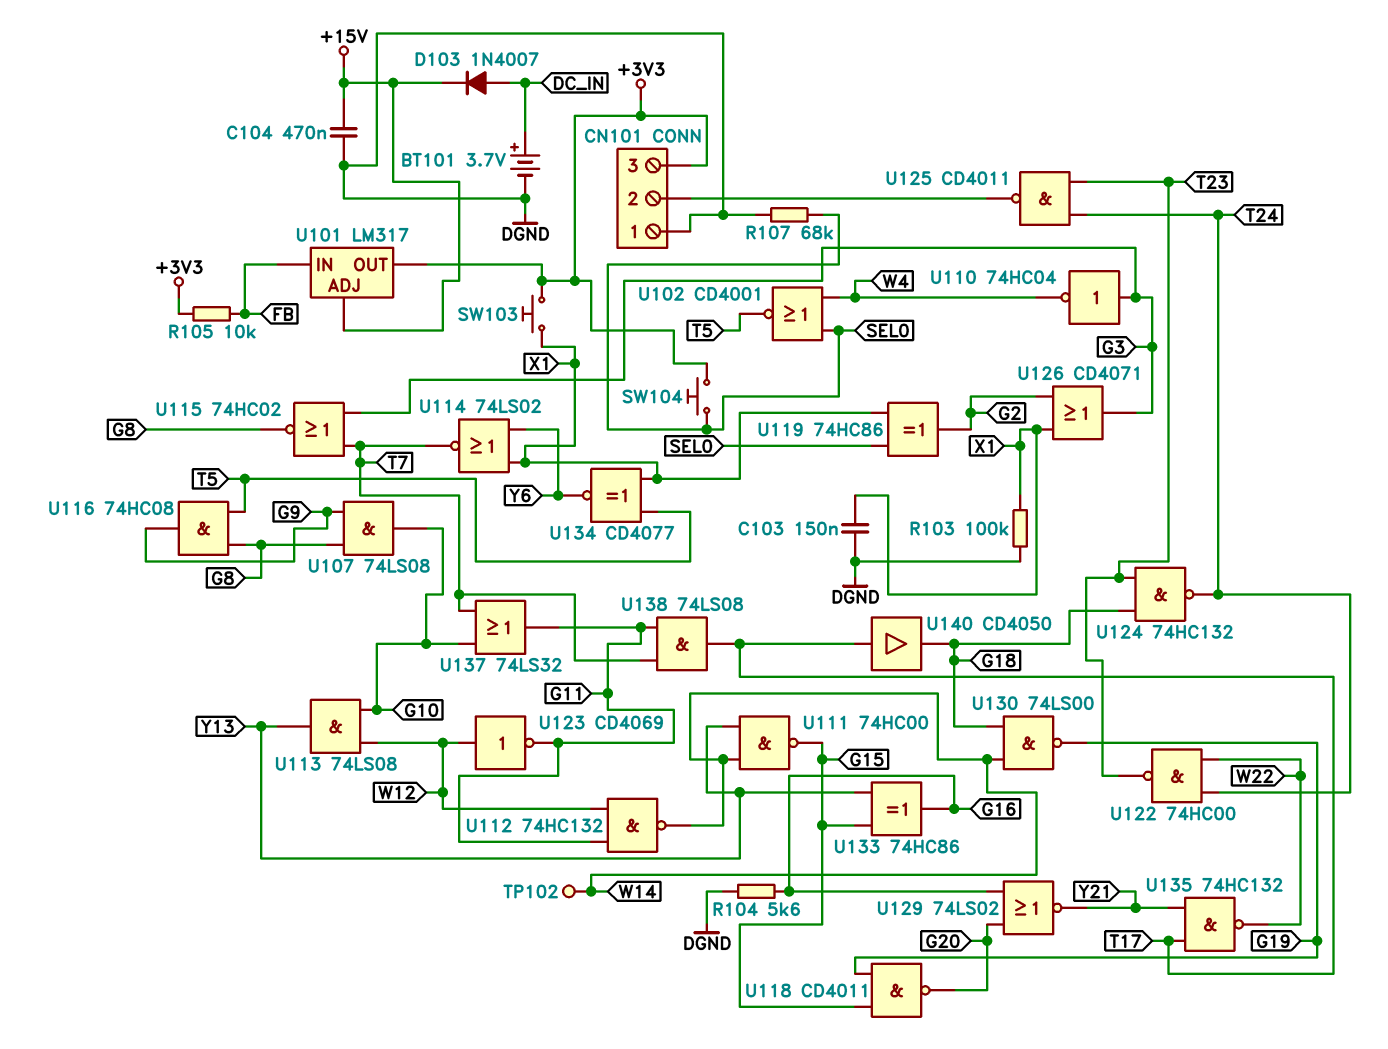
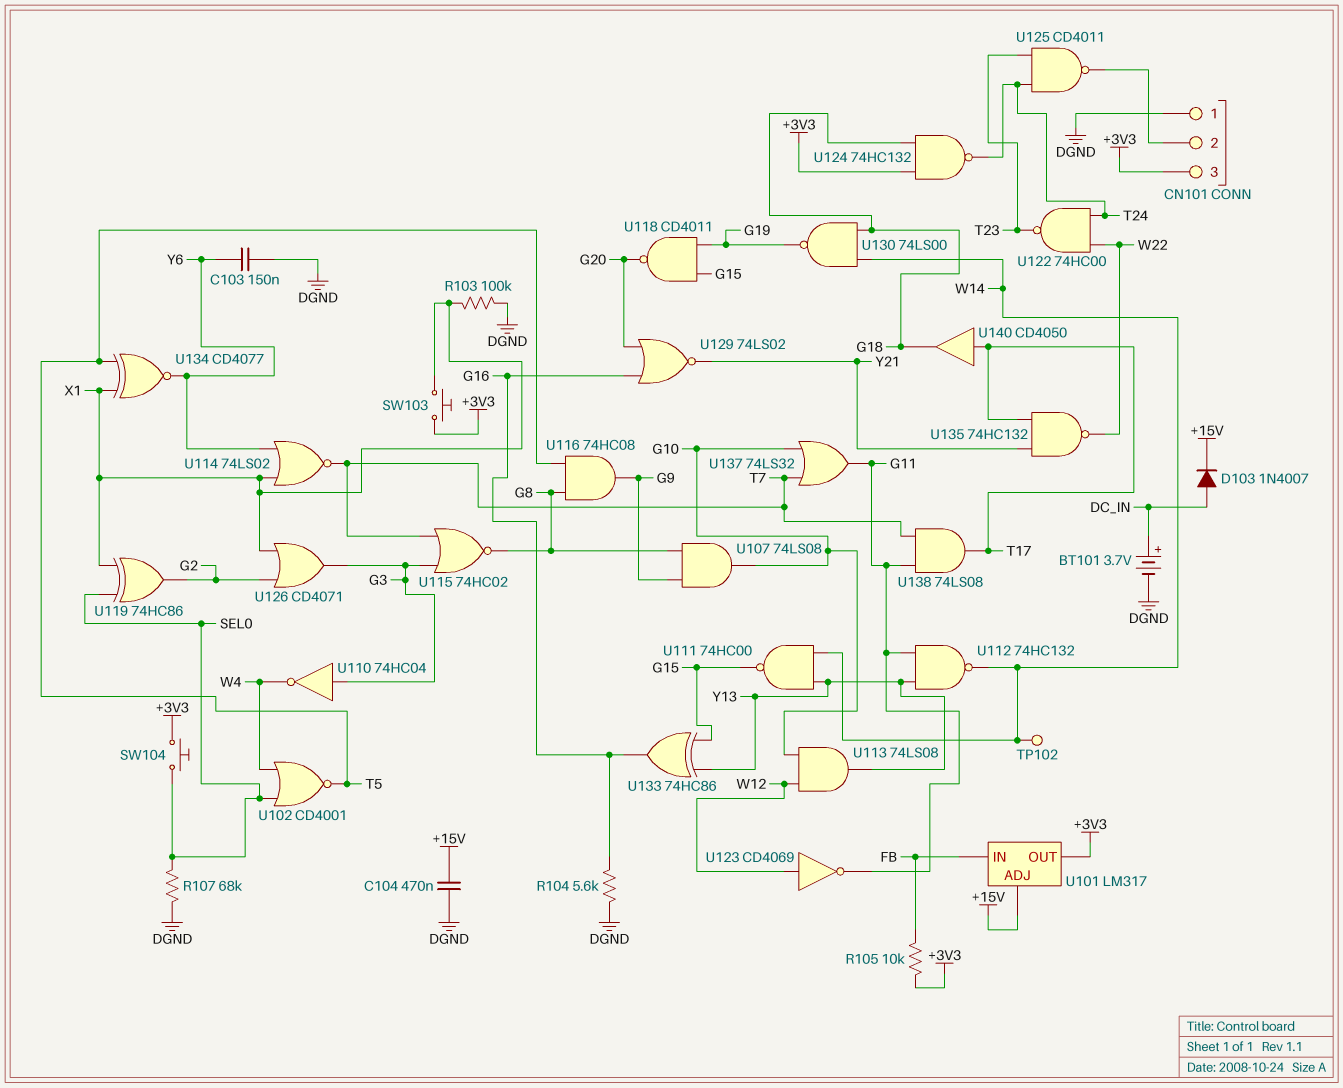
C103: 150nF (DGND, X1) -> 150nF (DGND, Y6)
U112: NAND 74HC132 (in G11, in W12, out W14) -> NAND 74HC132 (in G11, in Y13, out W14)
U124: NAND 74HC132 (in G18, in T23, out T24) -> NAND 74HC132 (in +3V3, in G18, out T24)

